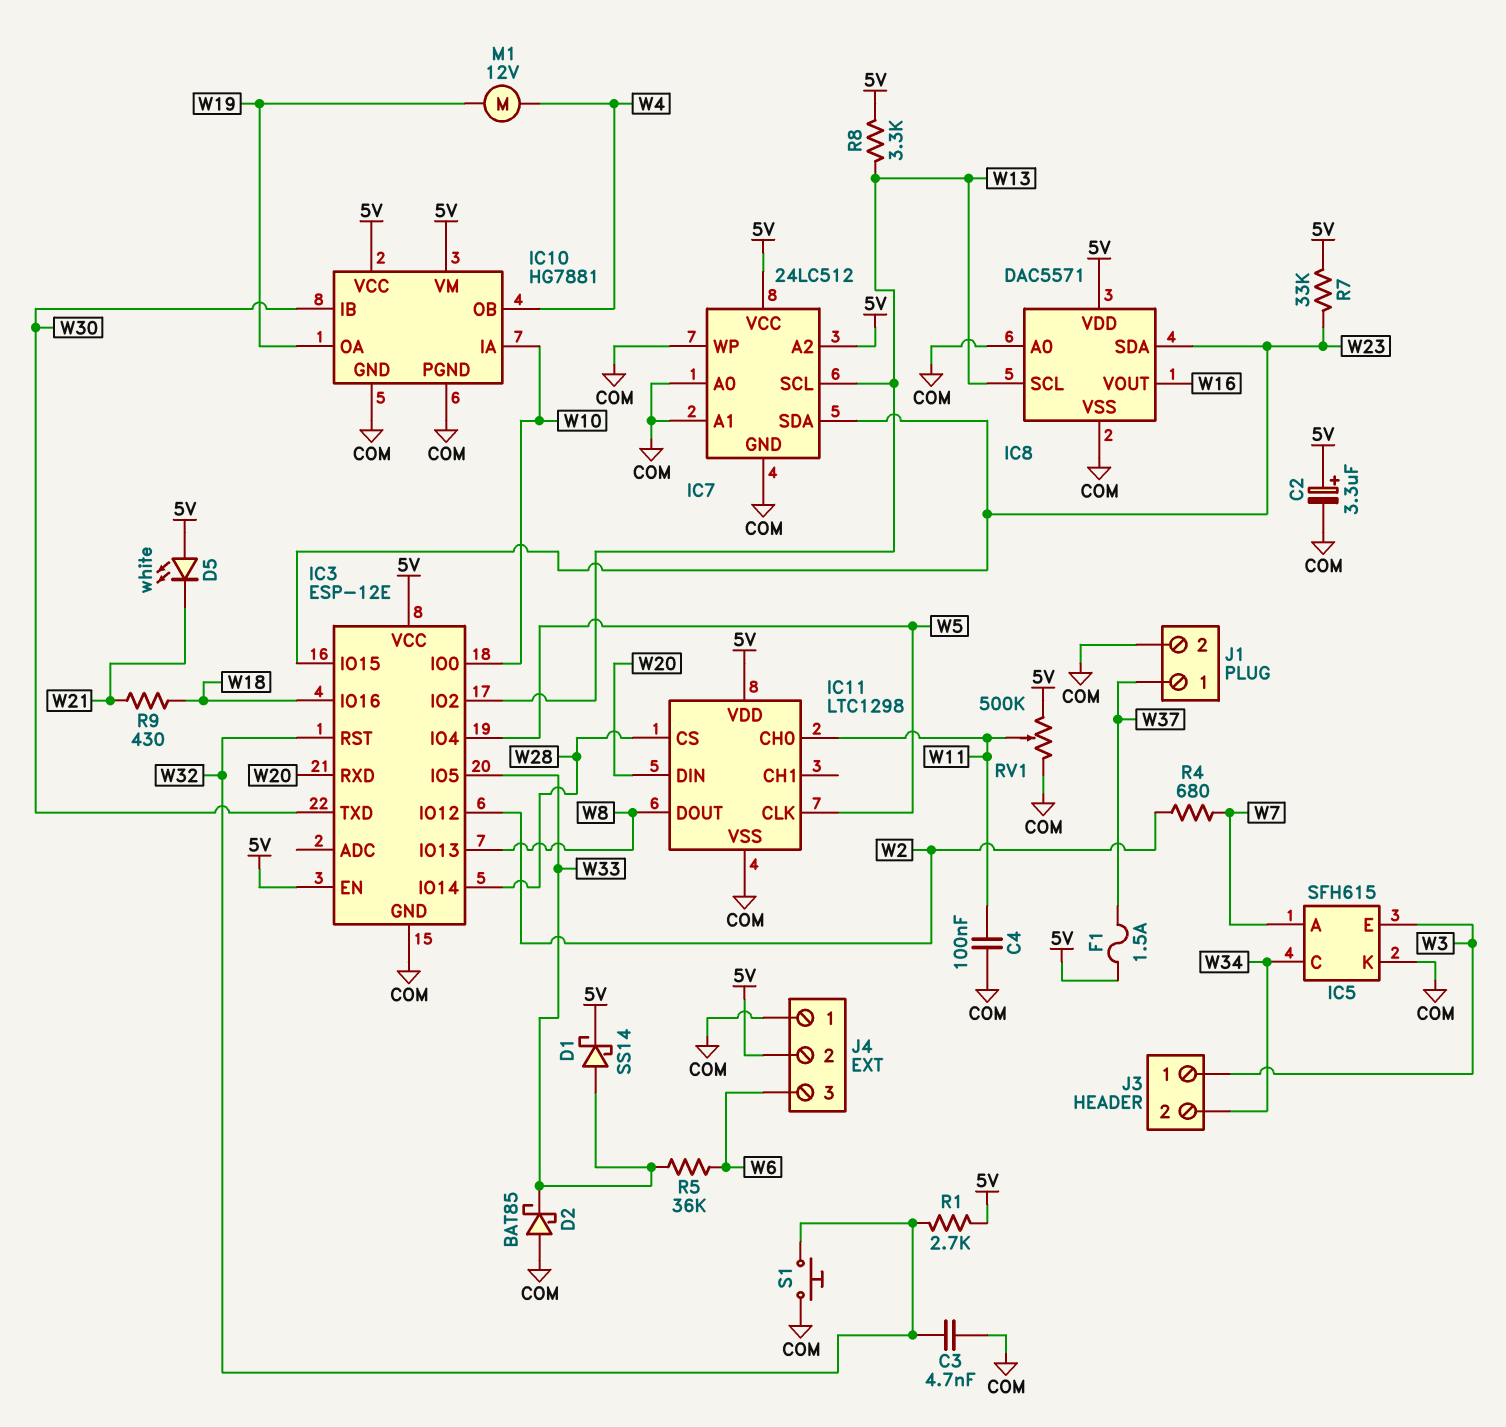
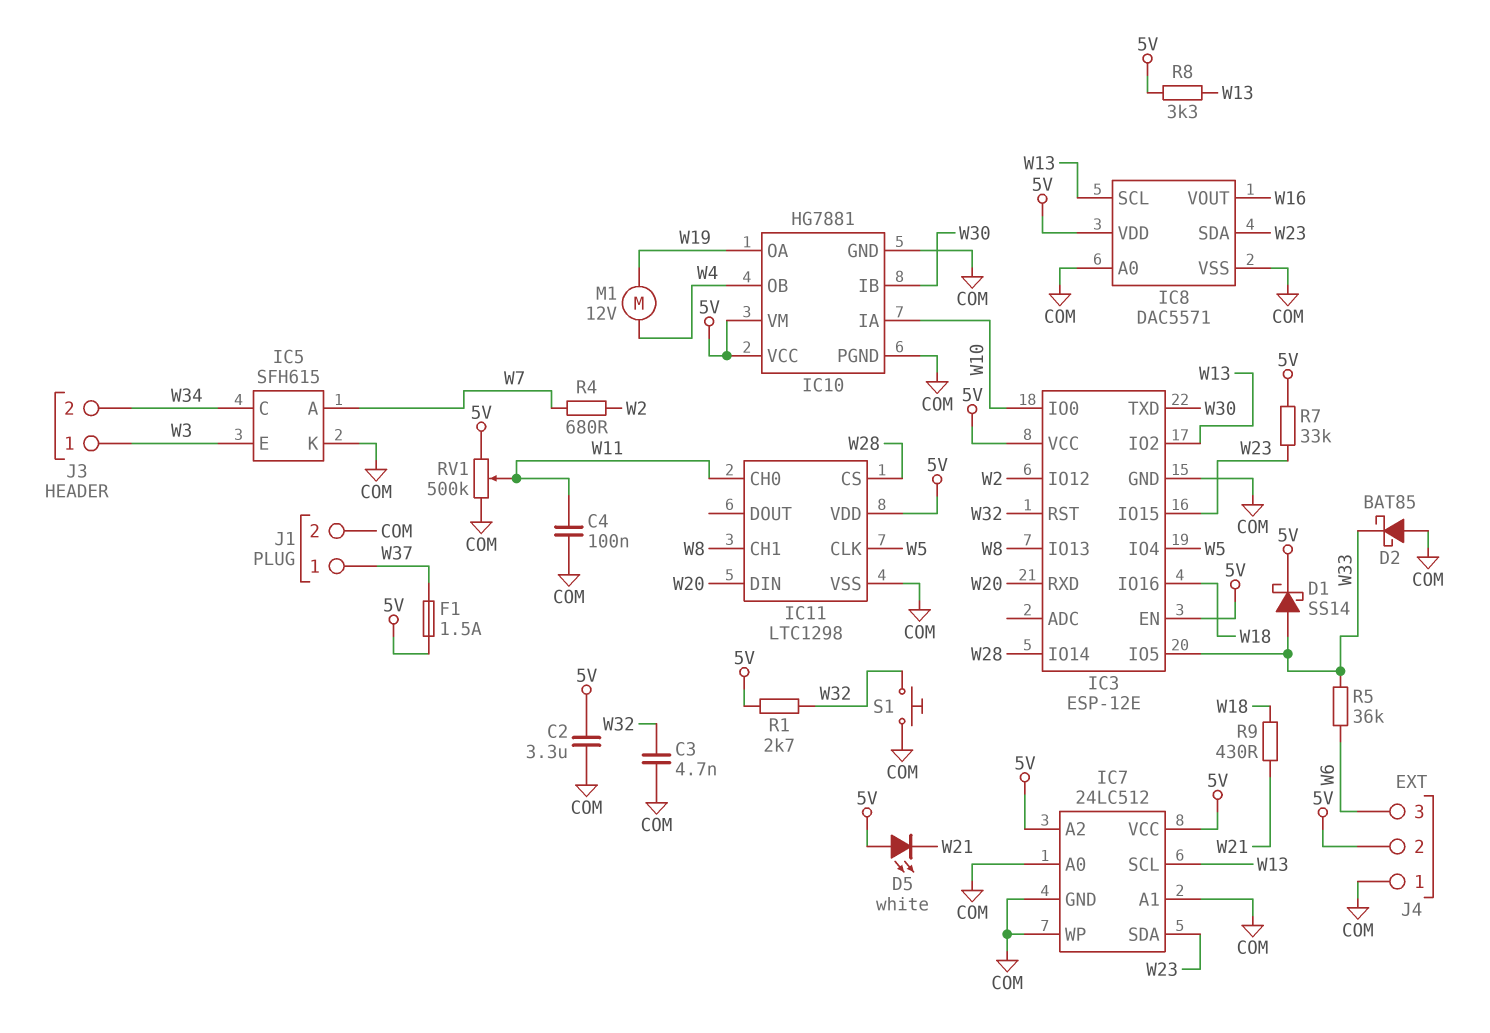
C2: 3.3uF (plus 5V, minus COM) -> 3.3uF (5V, COM)
IC11 pin CH1: none -> W8
IC11 pin DOUT: W8 -> none

